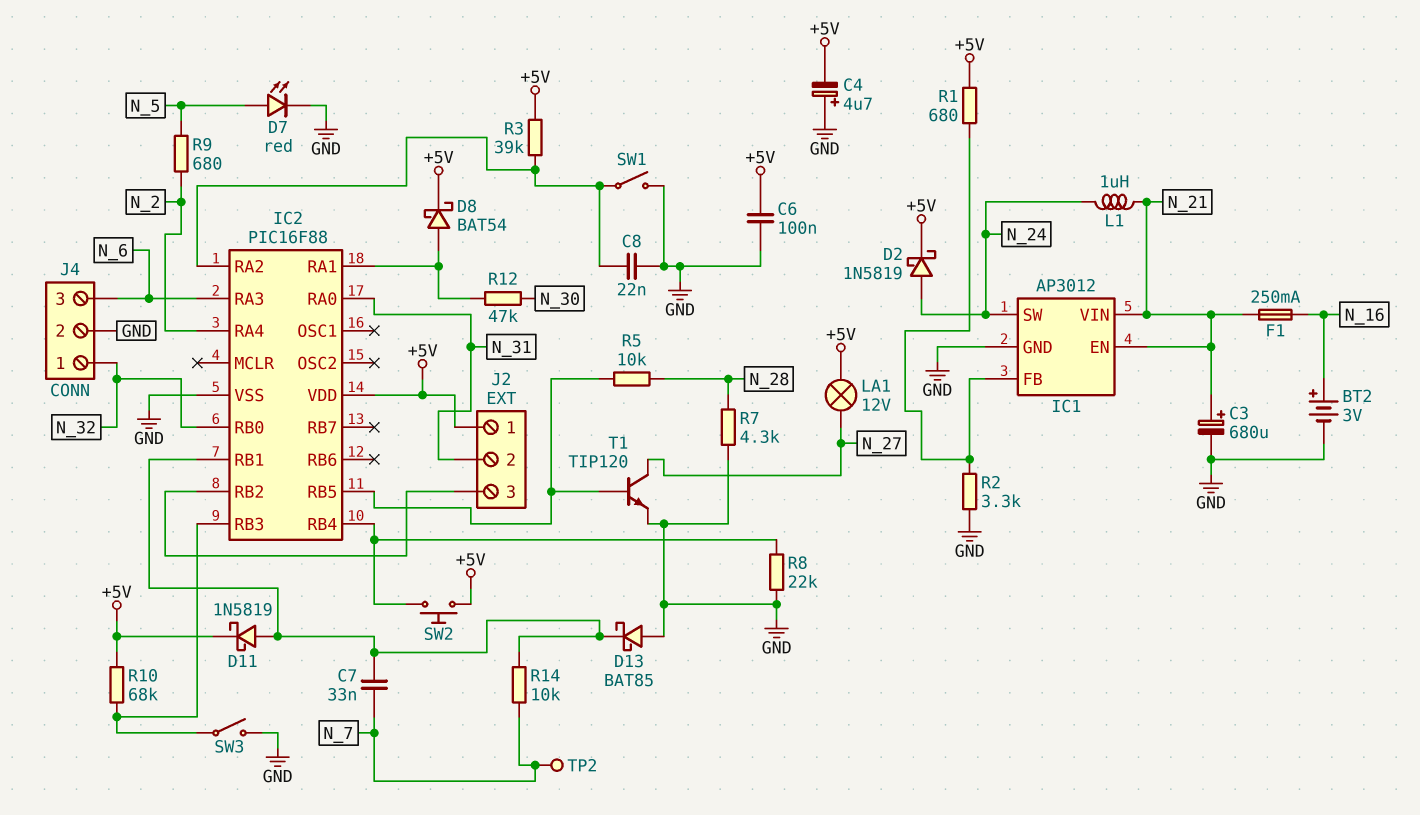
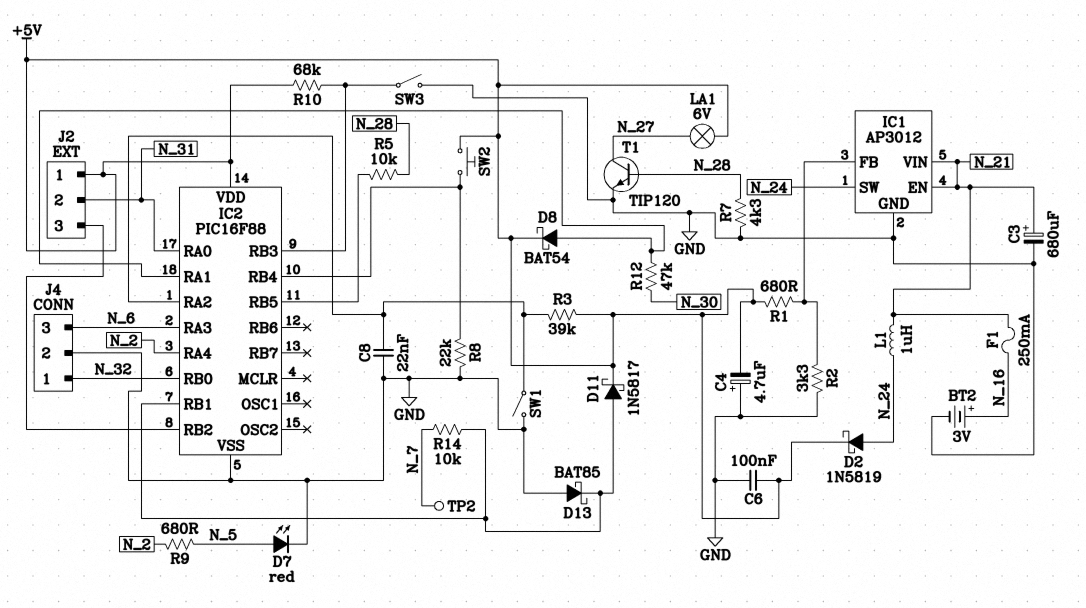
C7: 33nF (IC2/RB1, N_7) -> none
D11: schottky 1N5819 (A IC2/RB1, K +5V) -> schottky 1N5817 (A IC2/RB1, K +5V)
LA1: lamp 12V (+5V, N_27) -> lamp 6V (+5V, N_27)
T1: NPN TIP120 (B IC2/RB5, C N_27, E GND) -> NPN TIP120 (B N_28, C N_27, E GND)

